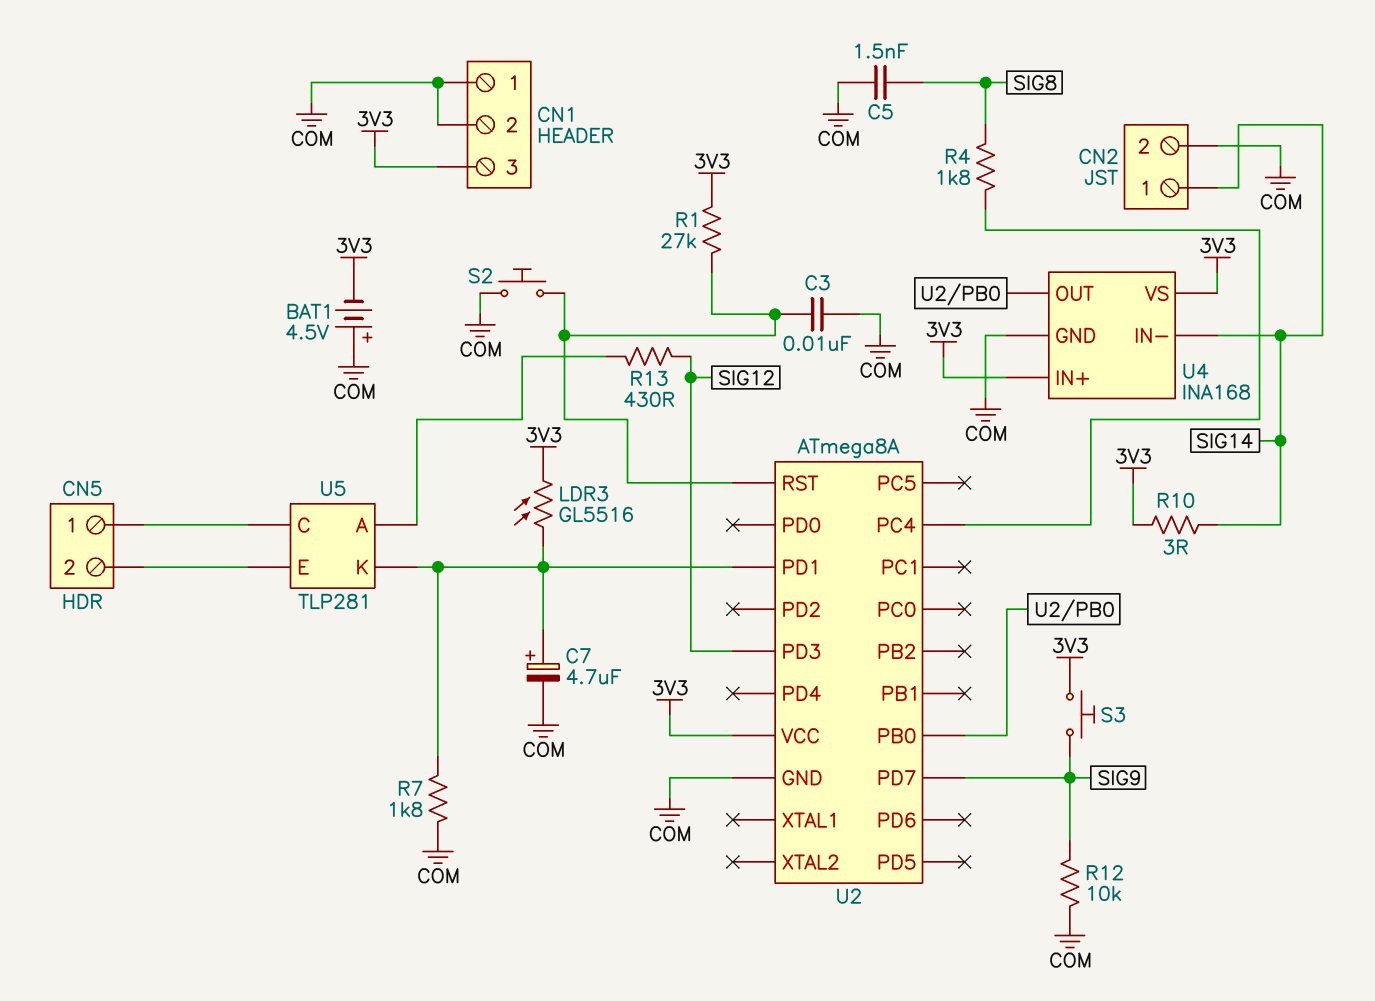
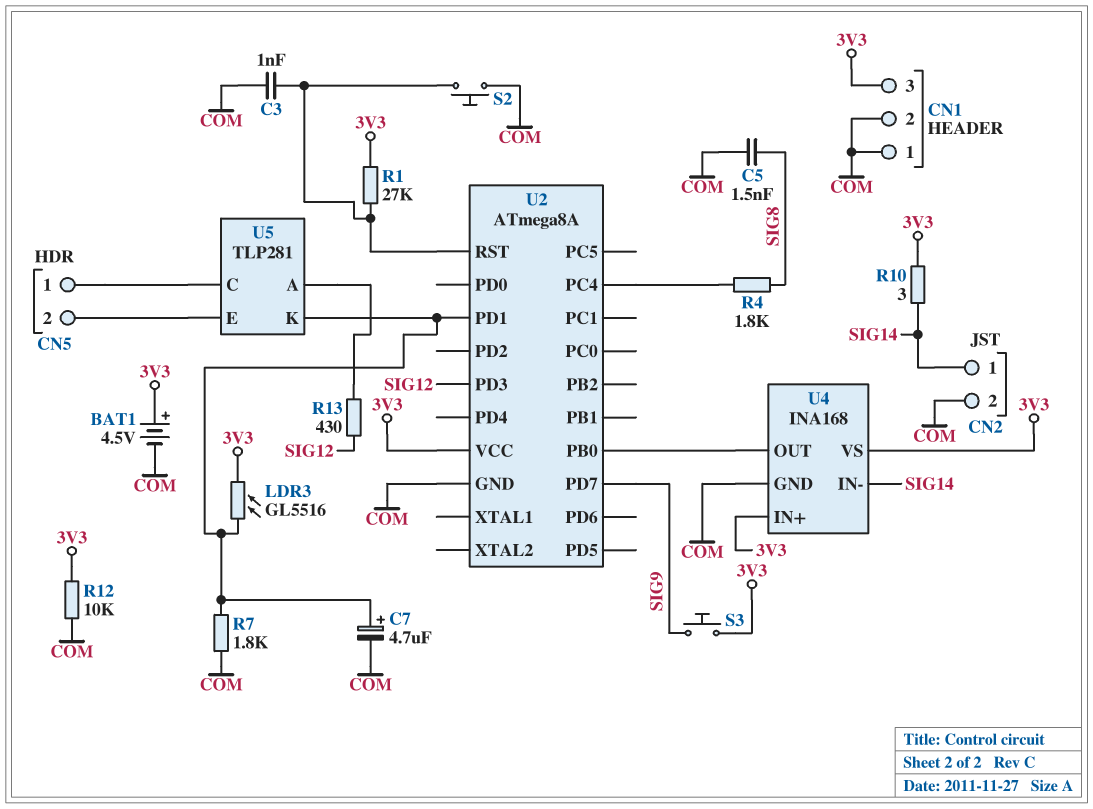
BAT1: 4.5V (plus COM, minus 3V3) -> 4.5V (plus 3V3, minus COM)
C3: 10nF (COM, U2/RST) -> 1nF (COM, U2/RST)
R12: 10k (COM, SIG9) -> 10k (3V3, COM)

